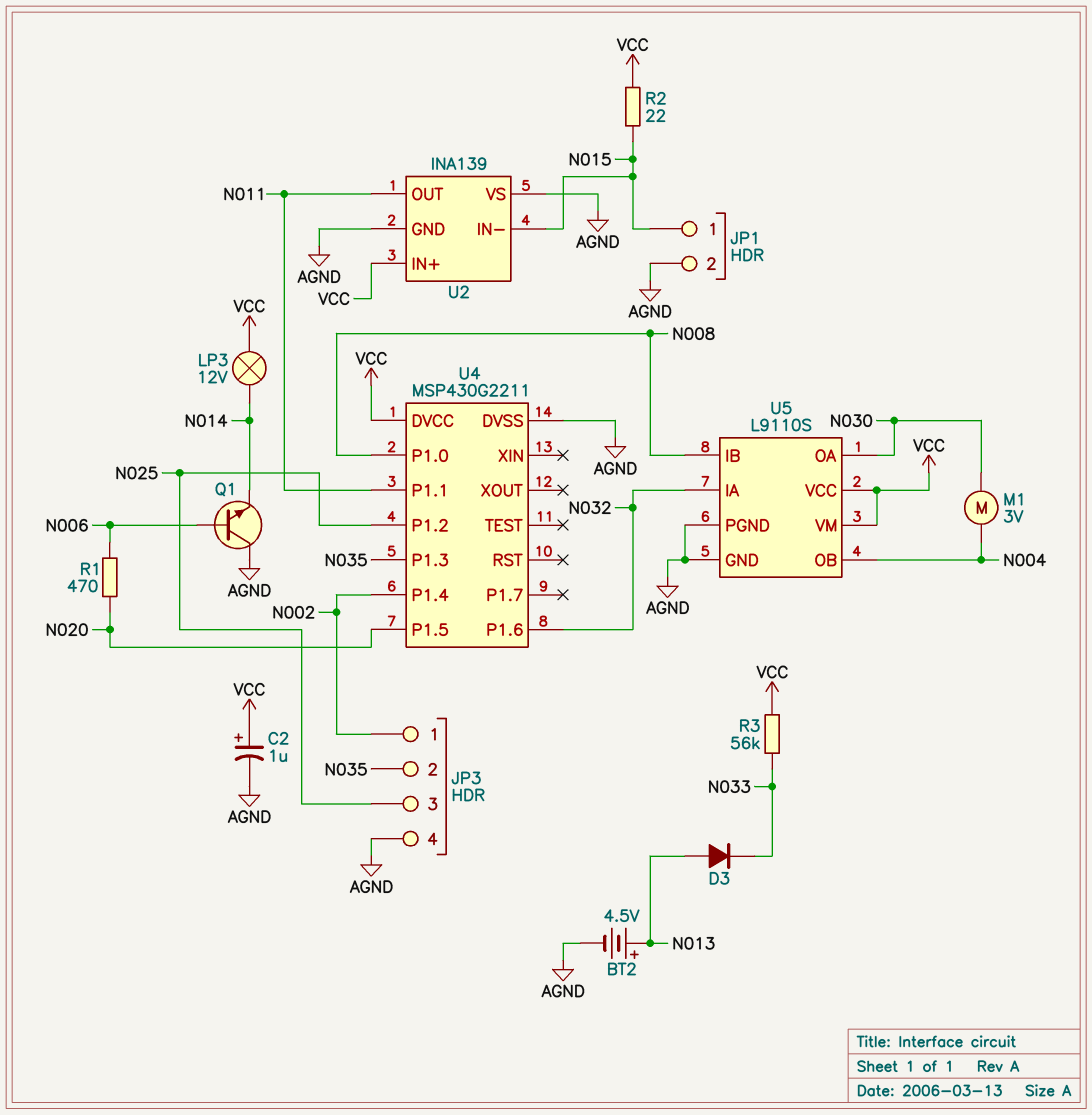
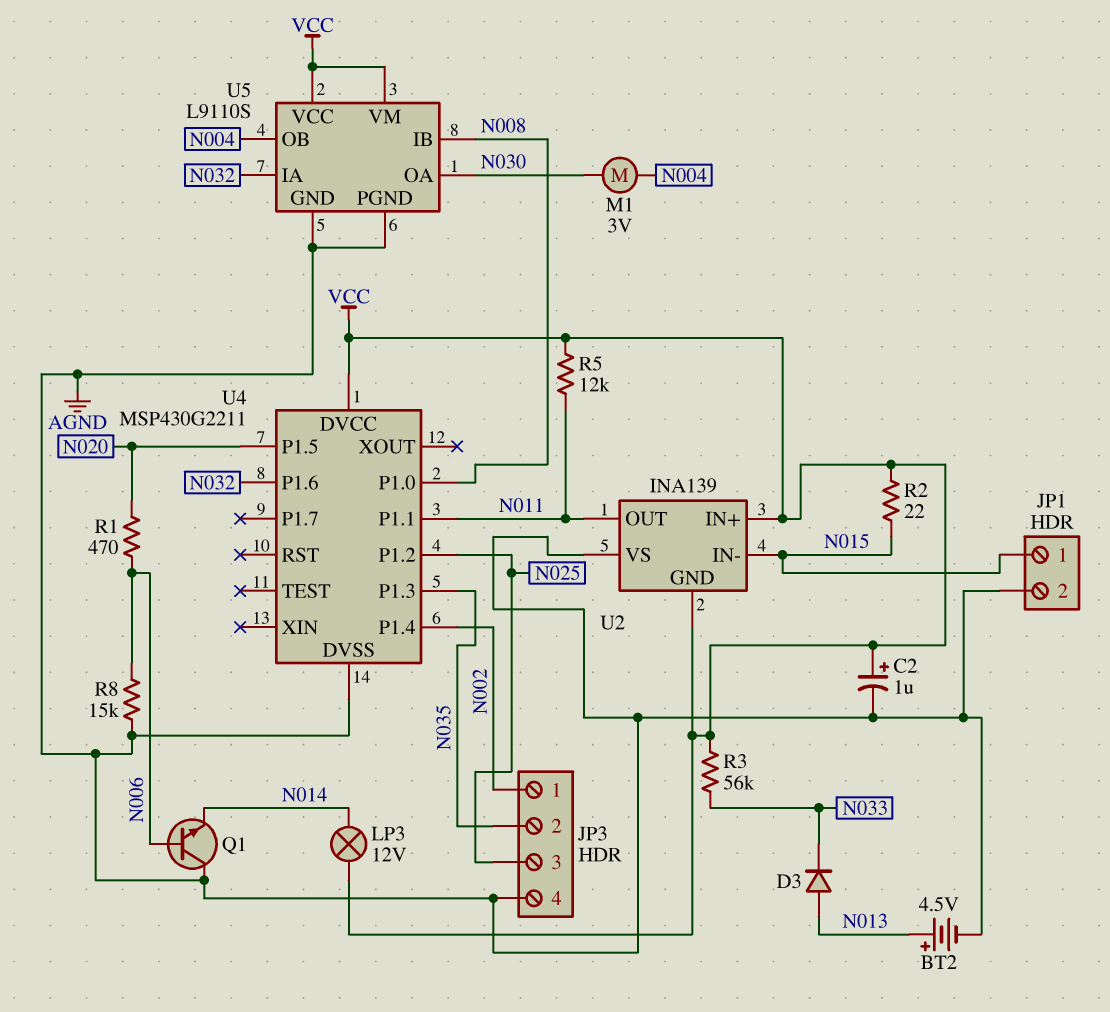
R5: none -> 12k (N011, VCC)
R8: none -> 15k (AGND, N006)
U2 pin GND: AGND -> VCC

